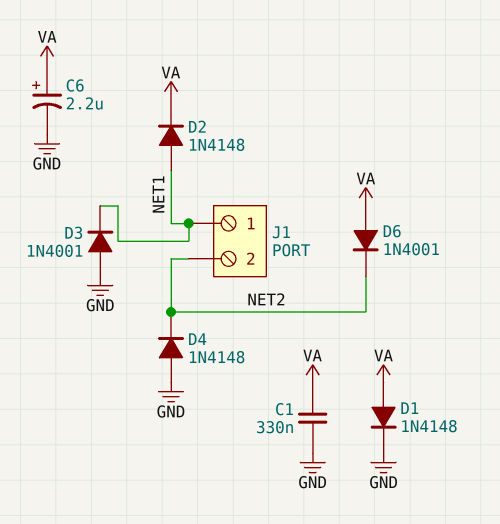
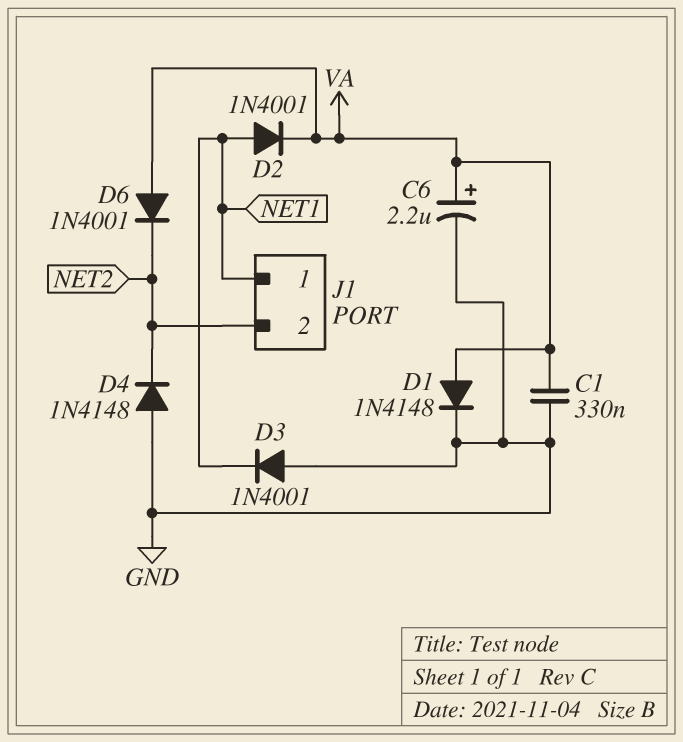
D2: diode 1N4148 (A NET1, K VA) -> diode 1N4001 (A NET1, K VA)

